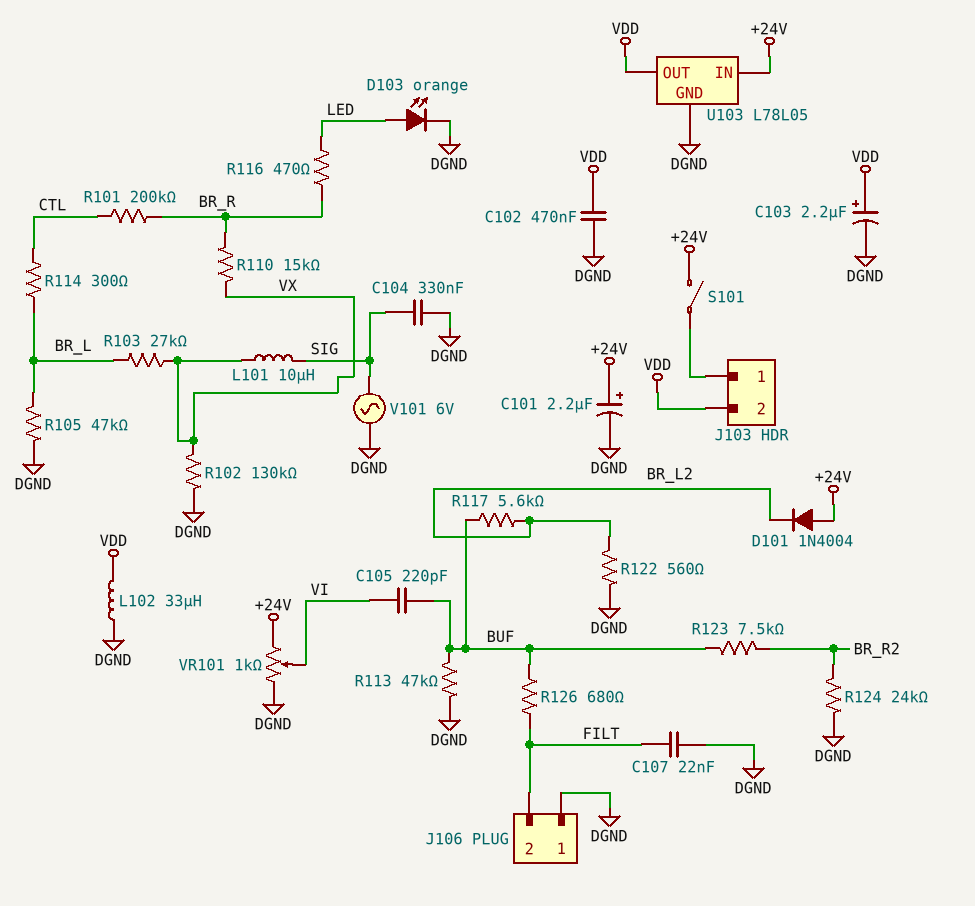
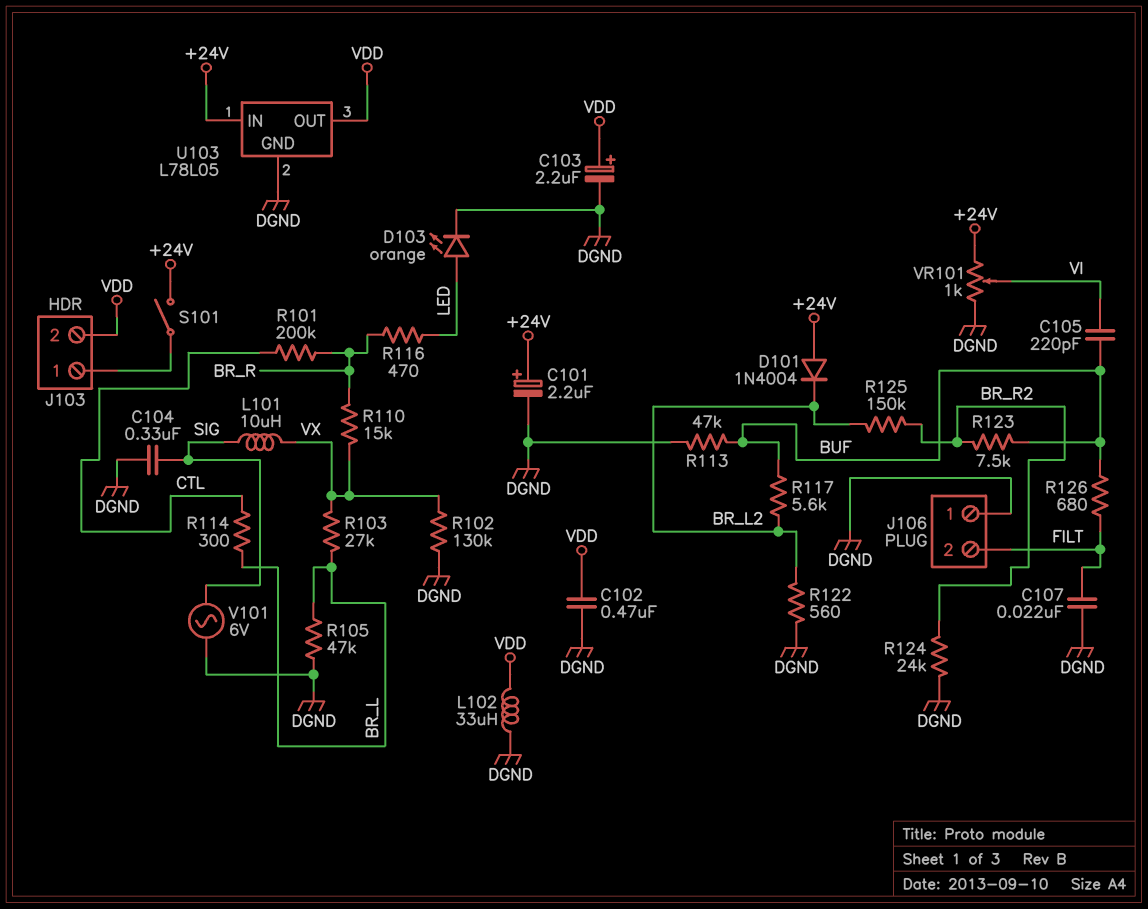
R125: none -> 150k (BR_L2, BR_R2)

